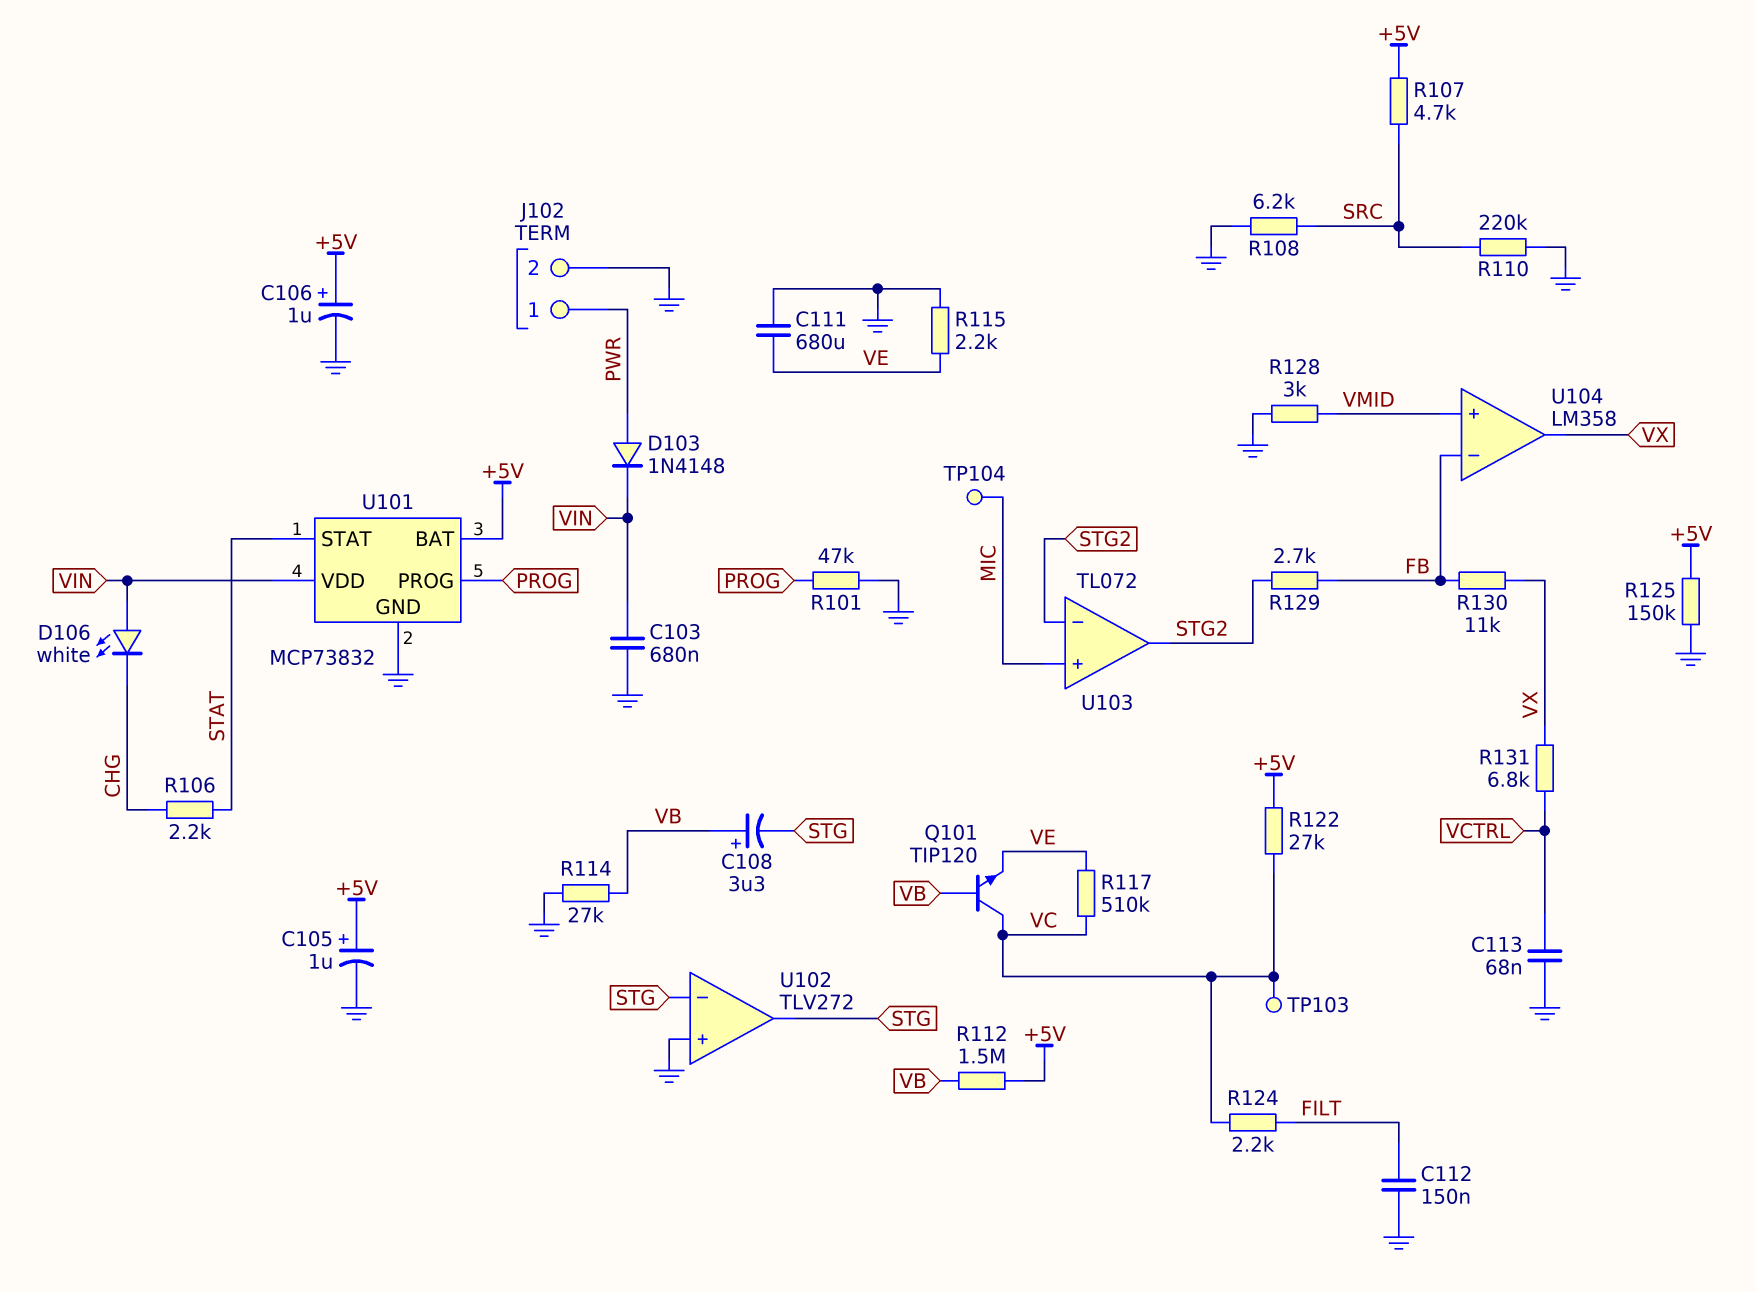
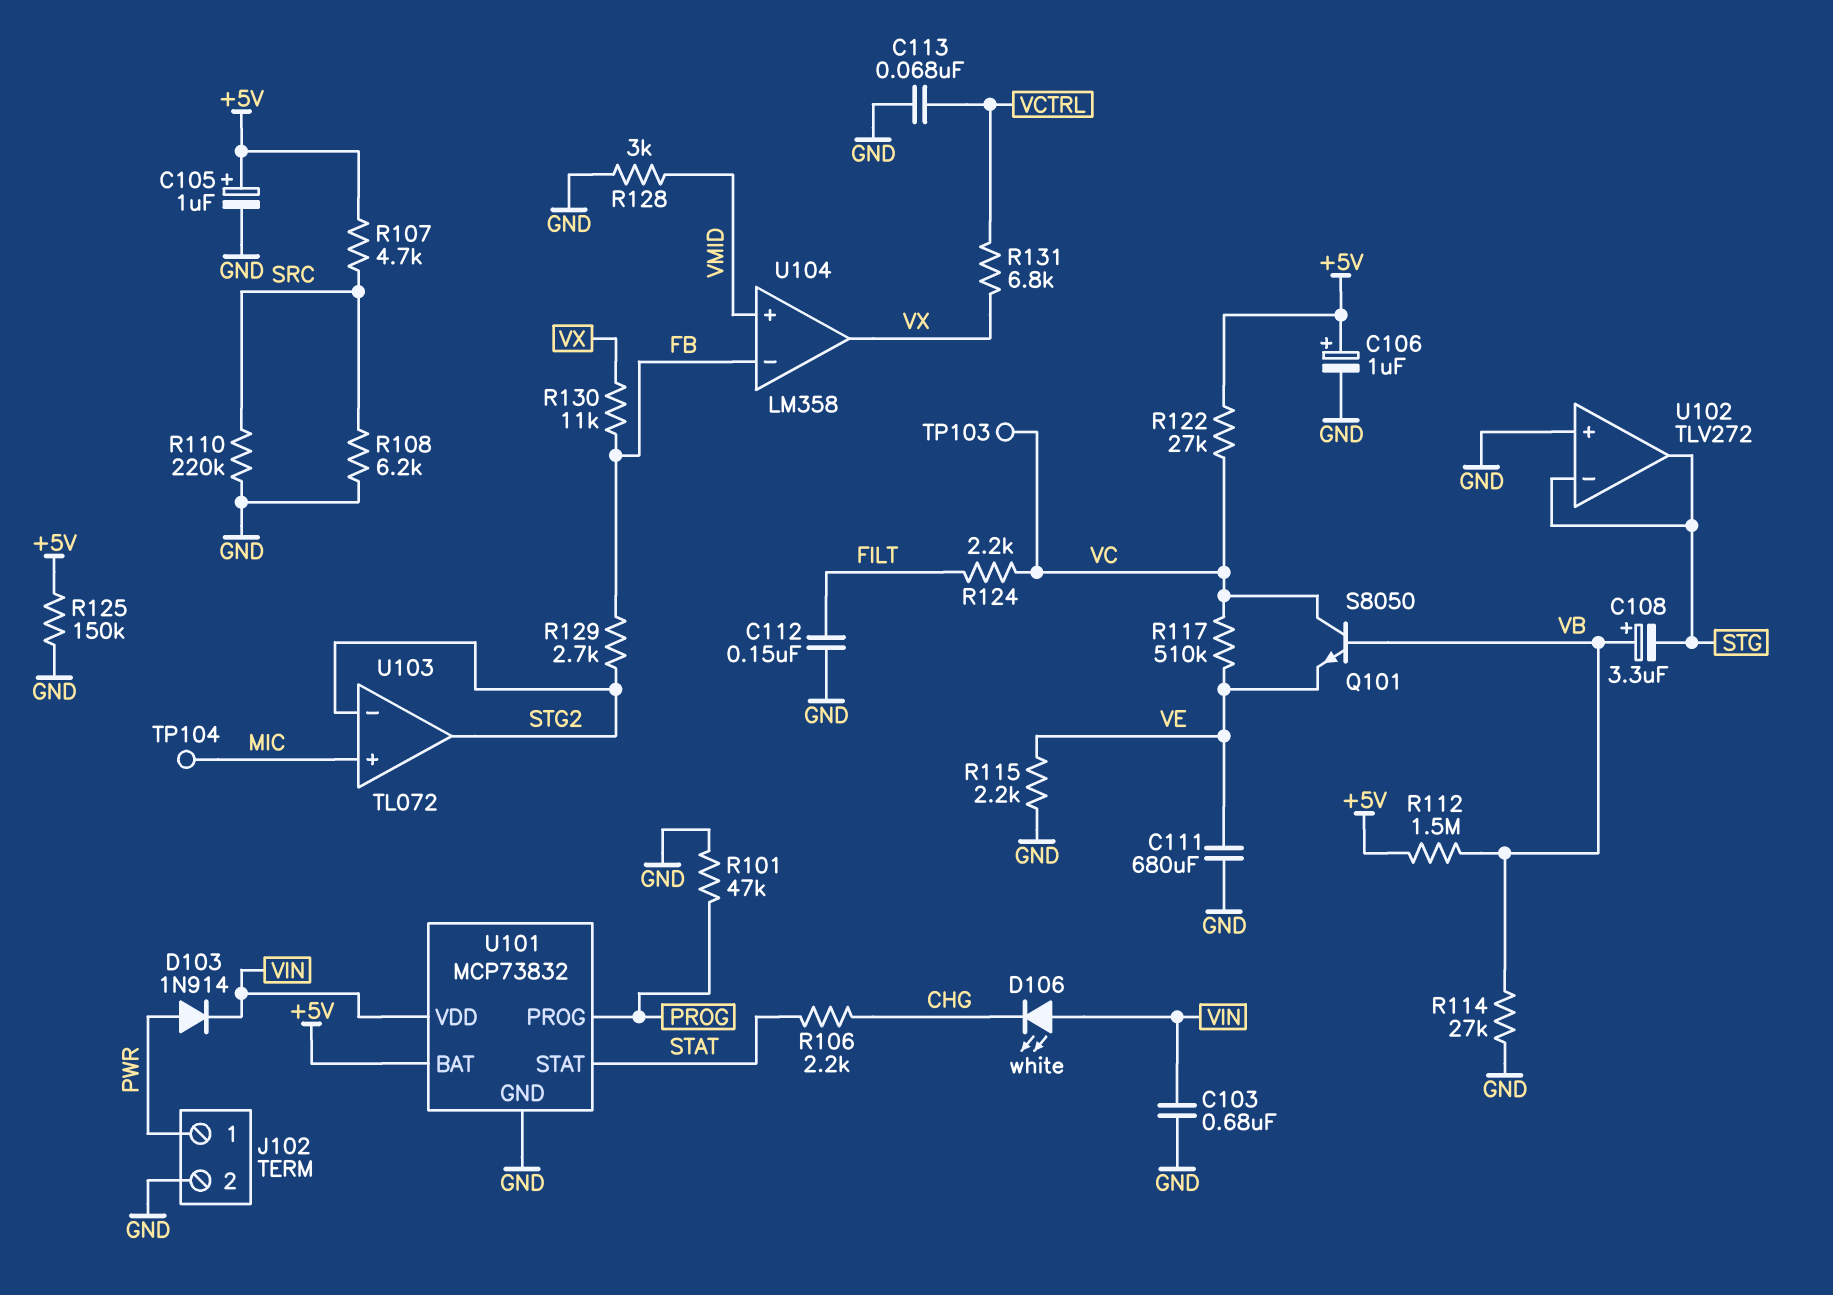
D103: diode 1N4148 (A PWR, K VIN) -> diode 1N914 (A PWR, K VIN)
Q101: NPN TIP120 (B VB, C VC, E VE) -> NPN S8050 (B VB, C VC, E VE)

